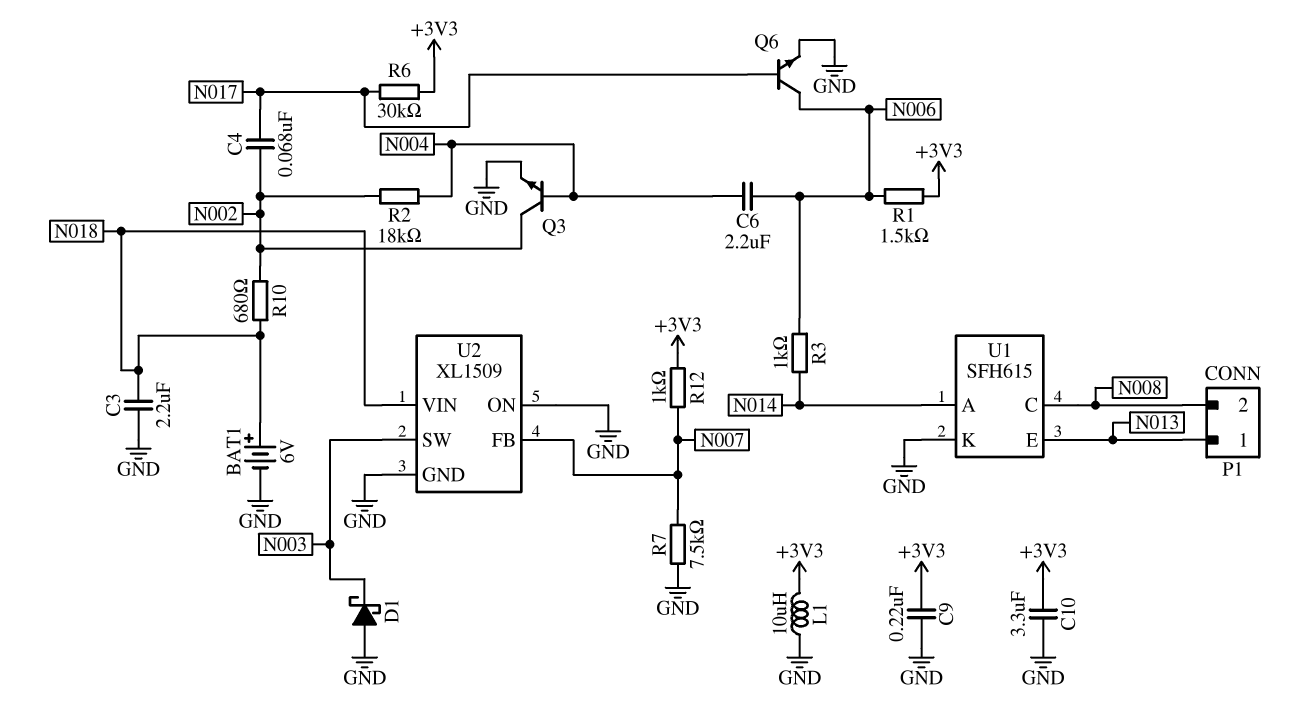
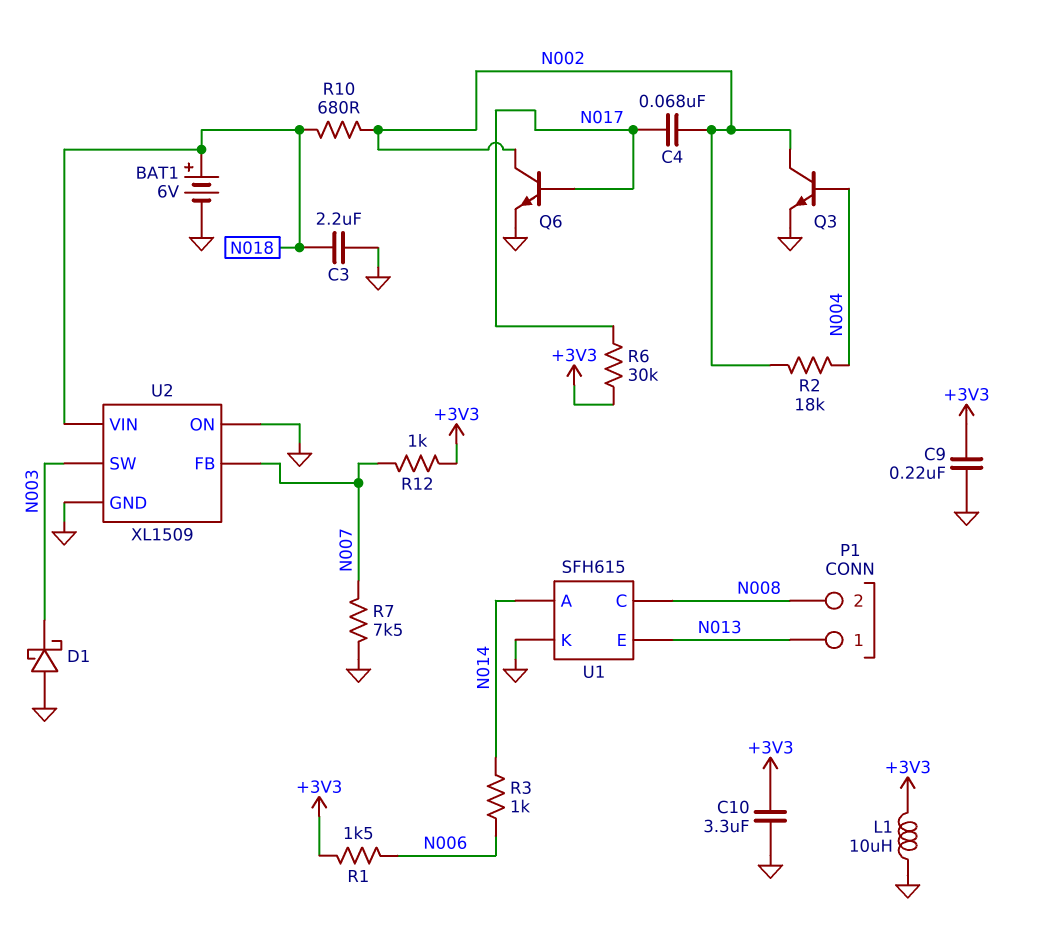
C6: 2.2uF (N004, N006) -> none
Q6: NPN (B N017, C N006, E GND) -> NPN (B N017, C N002, E GND)

